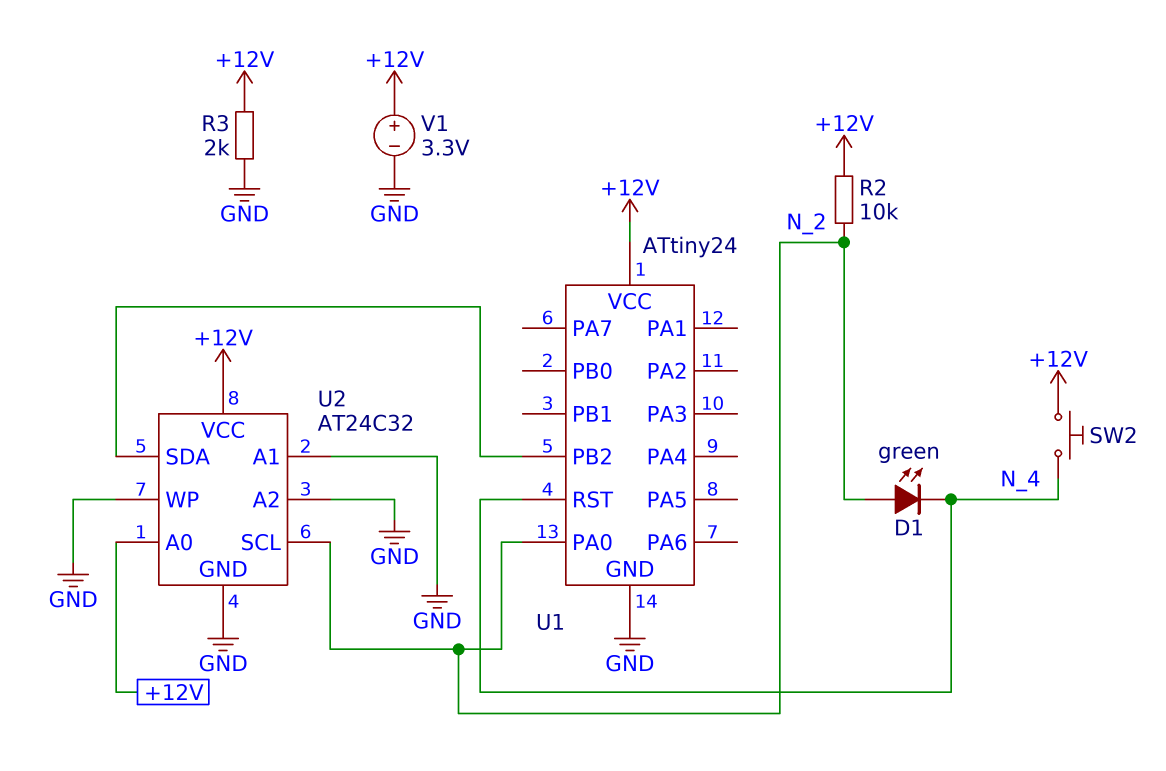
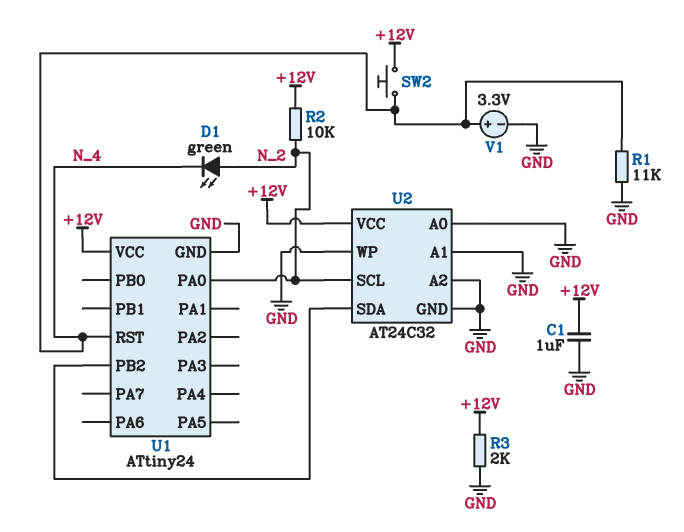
C1: none -> 1uF (+12V, GND)
R1: none -> 11k (GND, N_4)
U2 pin A0: +12V -> GND
V1: 3.3V (plus +12V, minus GND) -> 3.3V (plus N_4, minus GND)

